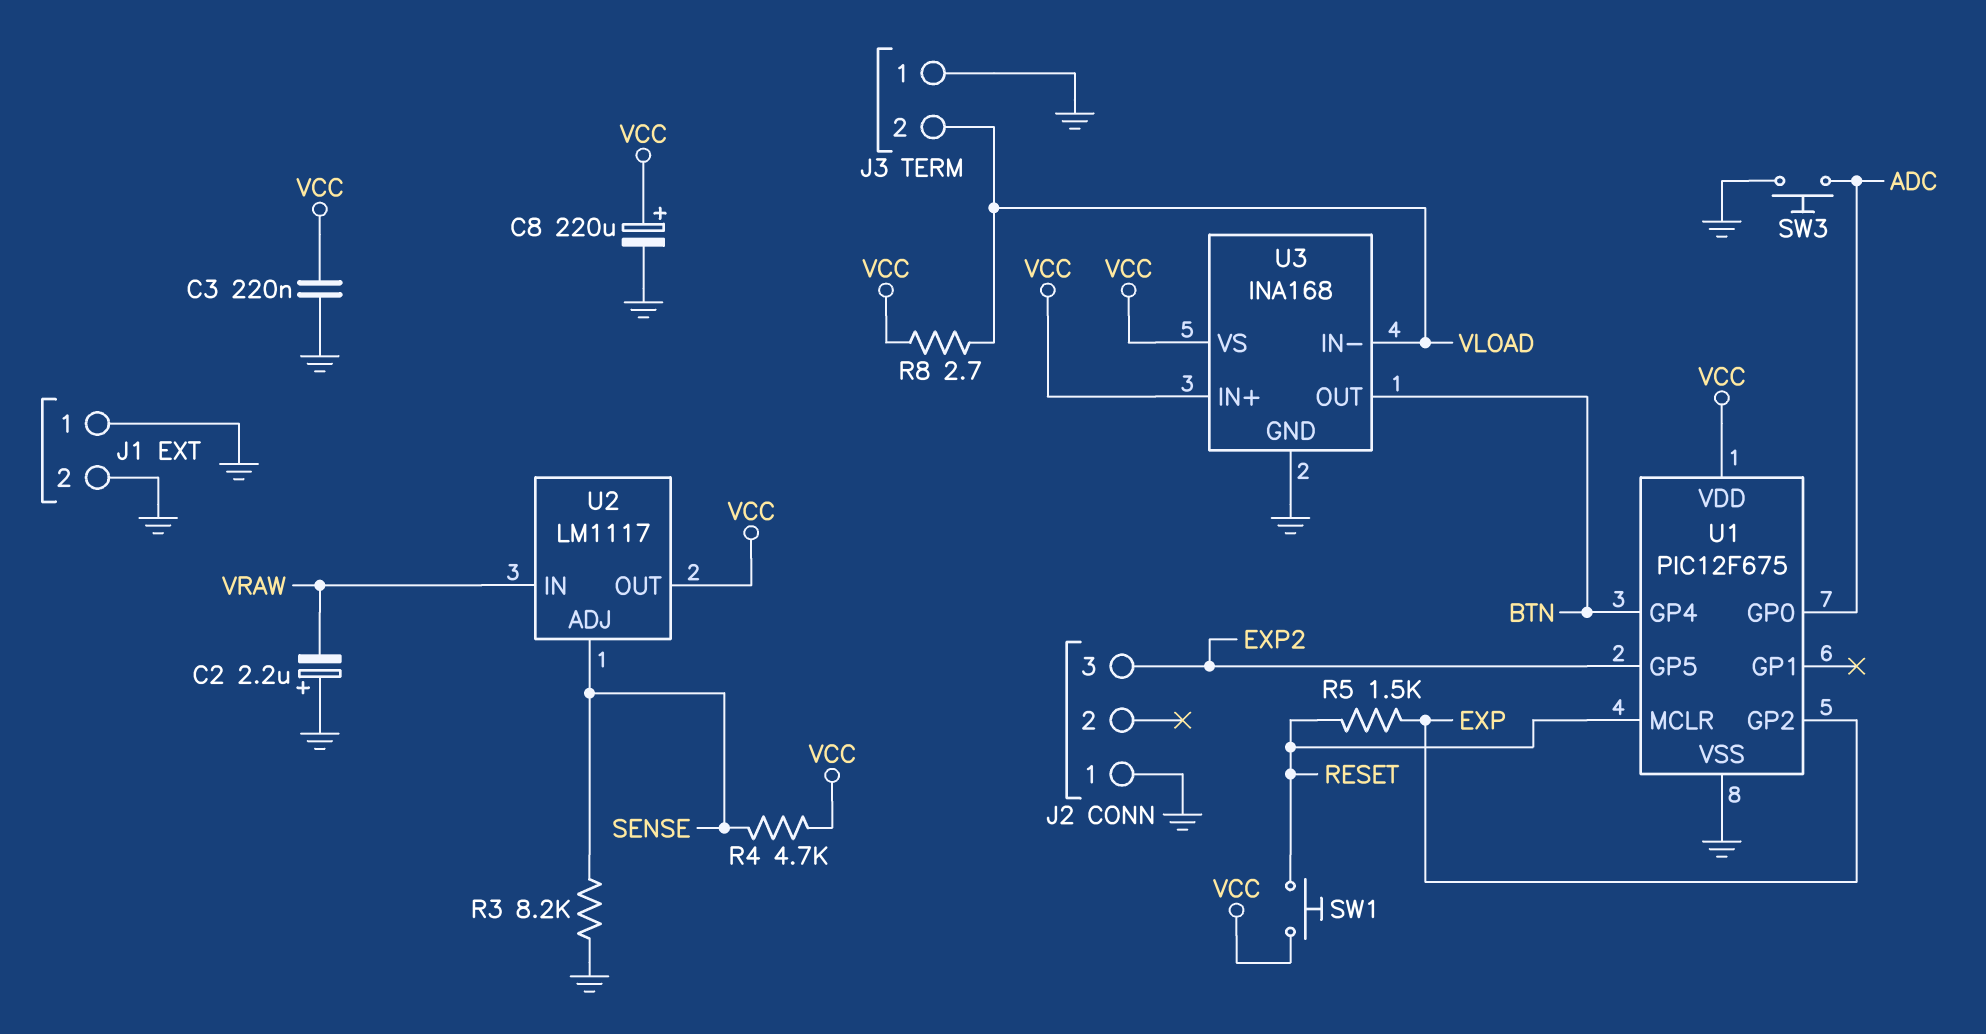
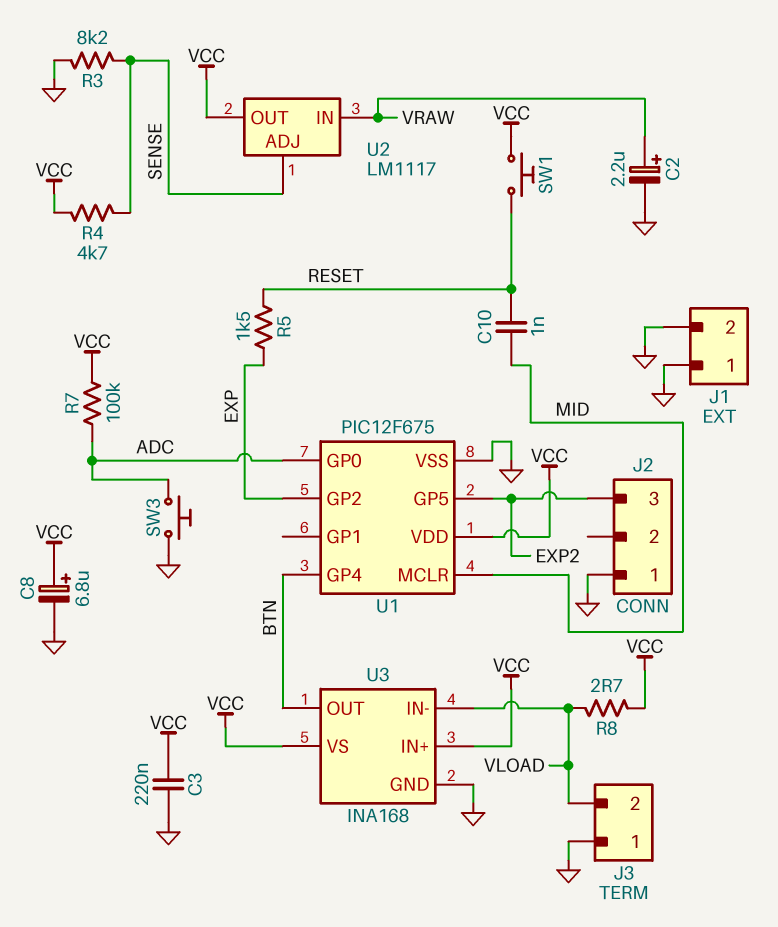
C2: 2.2uF (plus GND, minus VRAW) -> 2.2uF (plus VRAW, minus GND)
C8: 220uF (plus VCC, minus GND) -> 6.8uF (plus VCC, minus GND)
C10: none -> 1nF (MID, RESET)
R7: none -> 100k (ADC, VCC)
U1 pin MCLR: RESET -> MID

